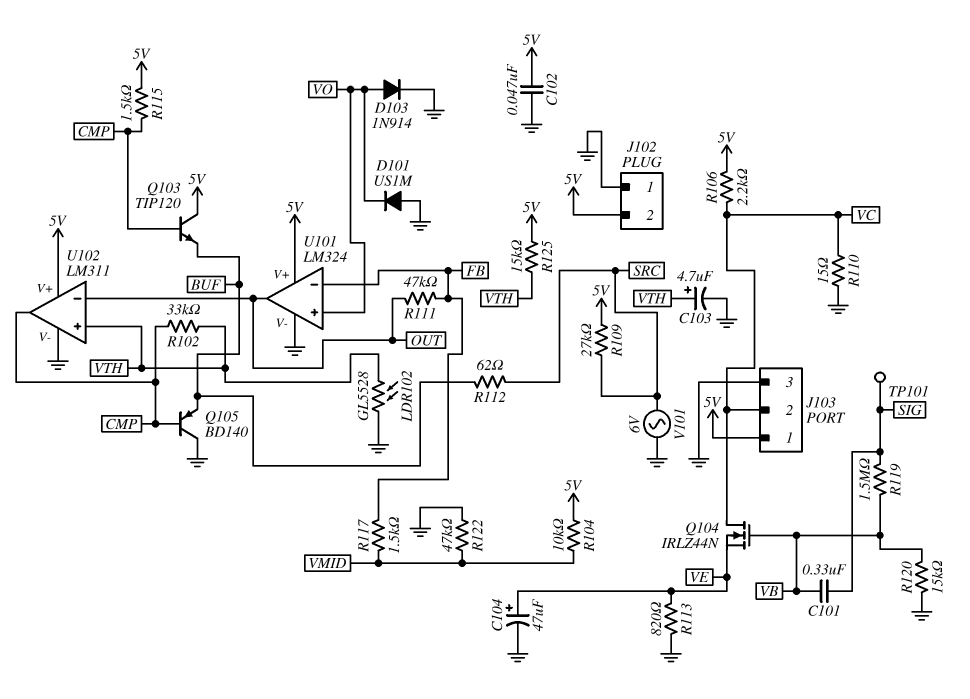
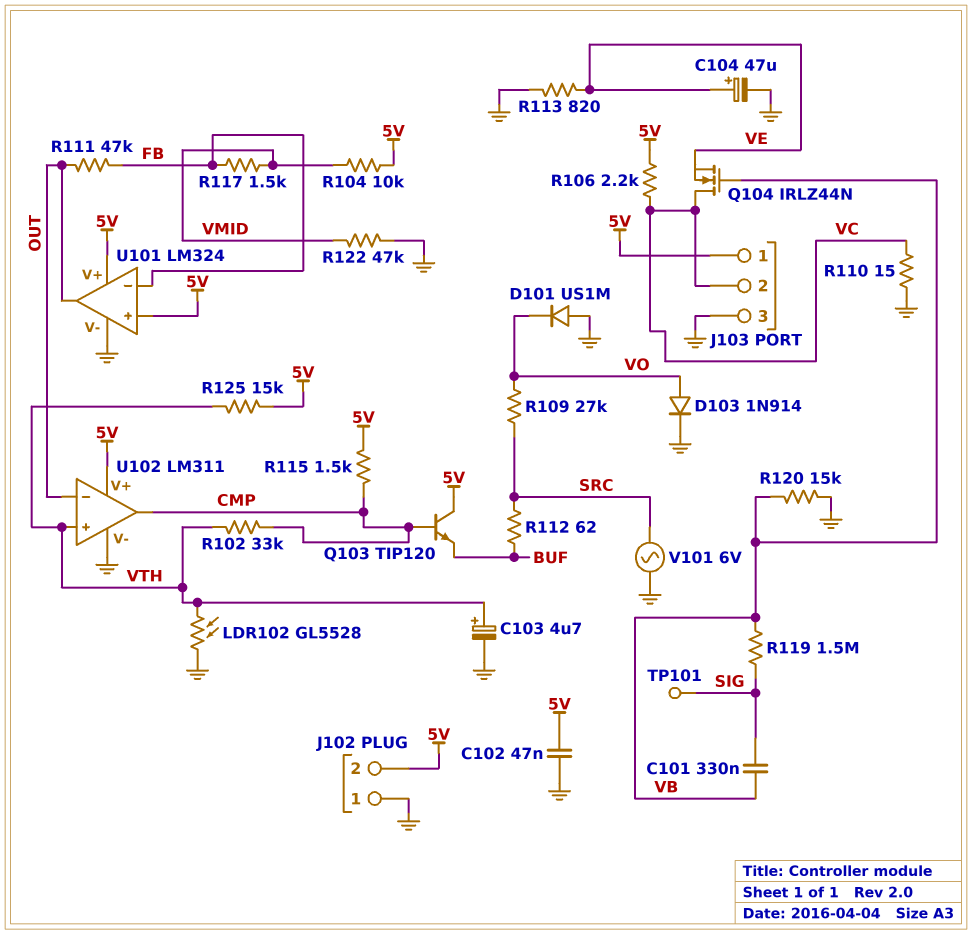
Q105: PNP BD140 (B CMP, C GND, E BUF) -> none
R109: 27k (5V, SRC) -> 27k (SRC, VO)
U101 pin in+: VO -> 5V

